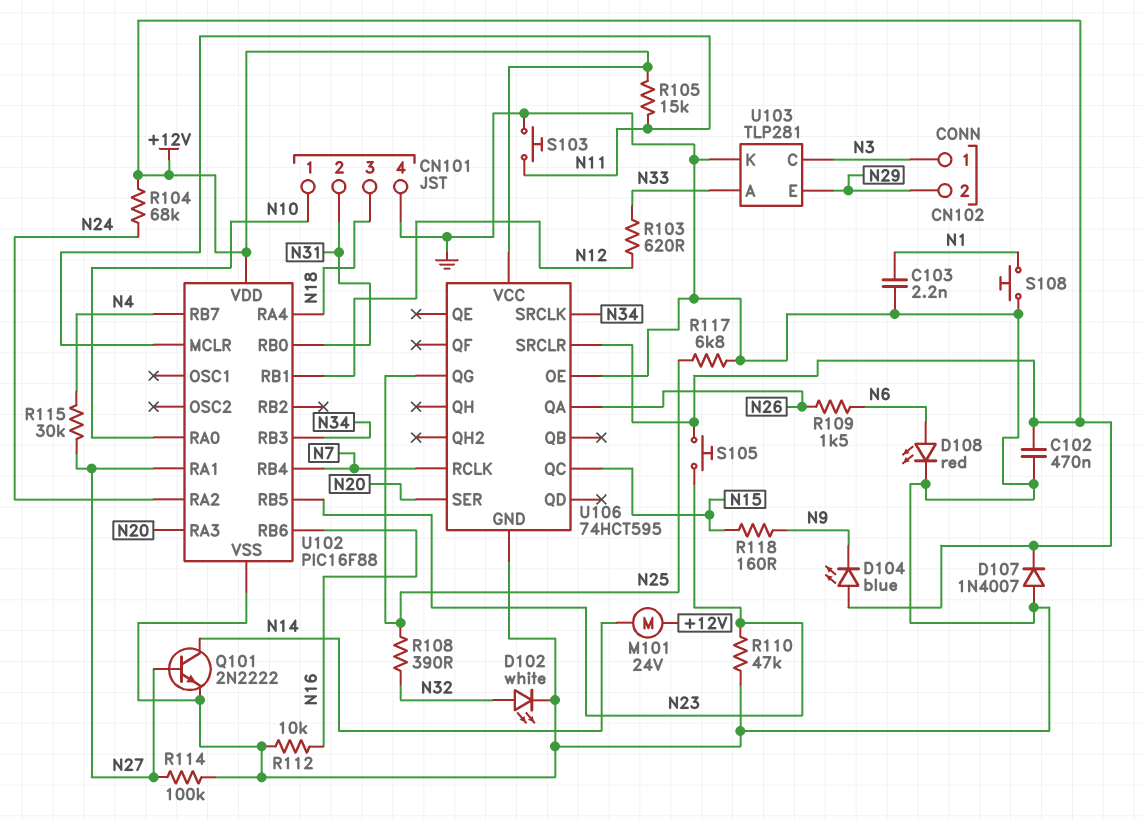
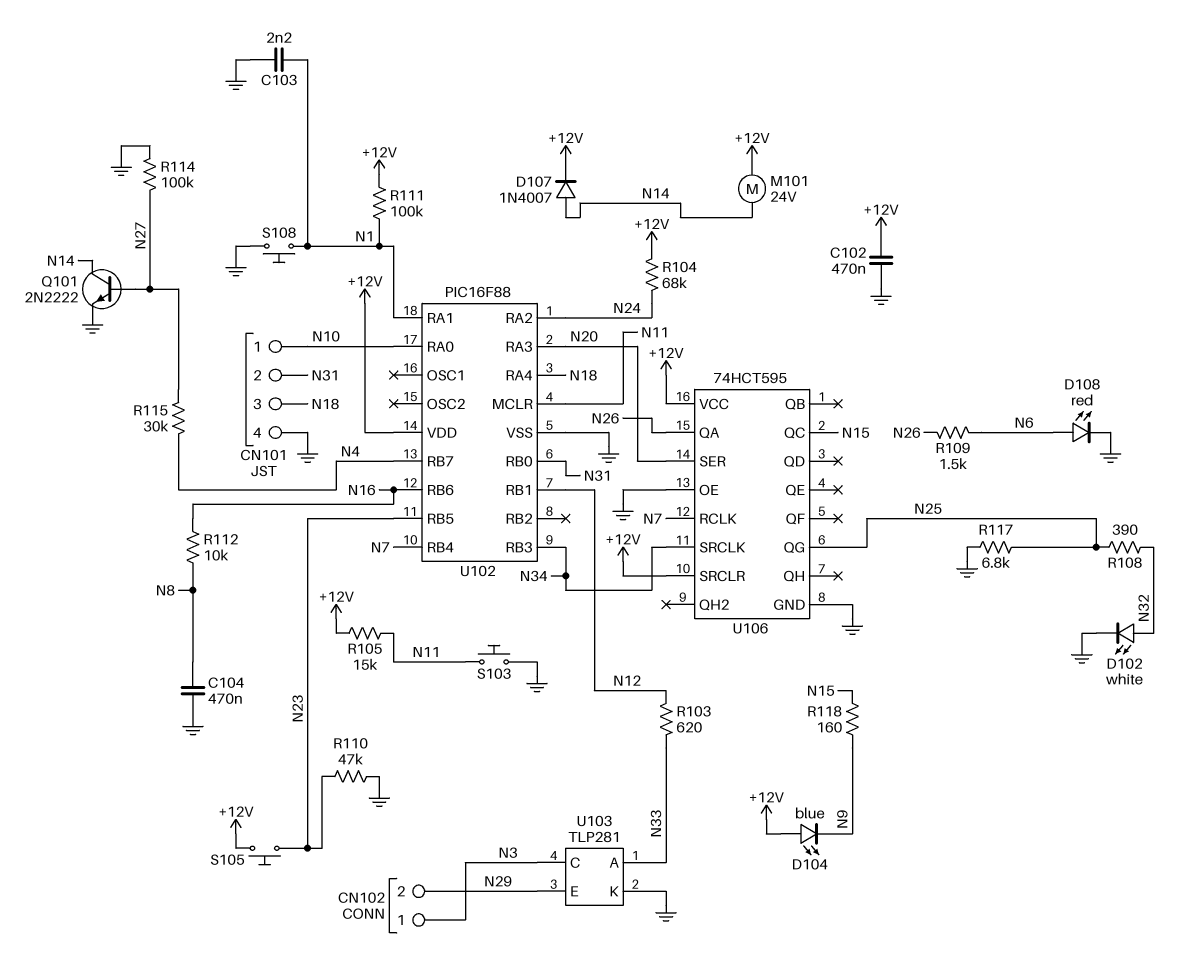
C104: none -> 470nF (GND, N8)
D107: diode 1N4007 (A GND, K +12V) -> diode 1N4007 (A N14, K +12V)
R111: none -> 100k (+12V, N1)
R112: 10k (GND, N16) -> 10k (N8, N16)
U102 pin RA1: N27 -> N1

